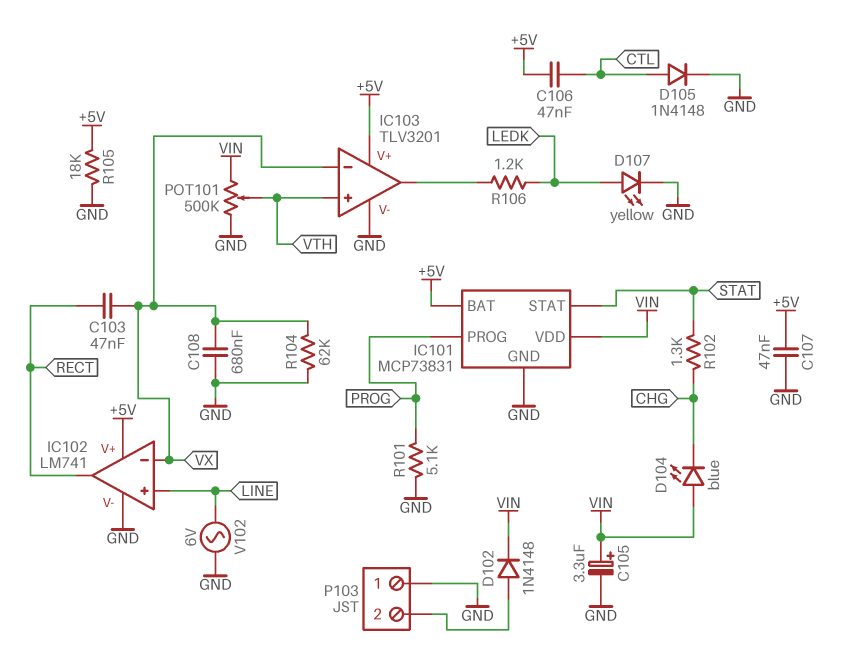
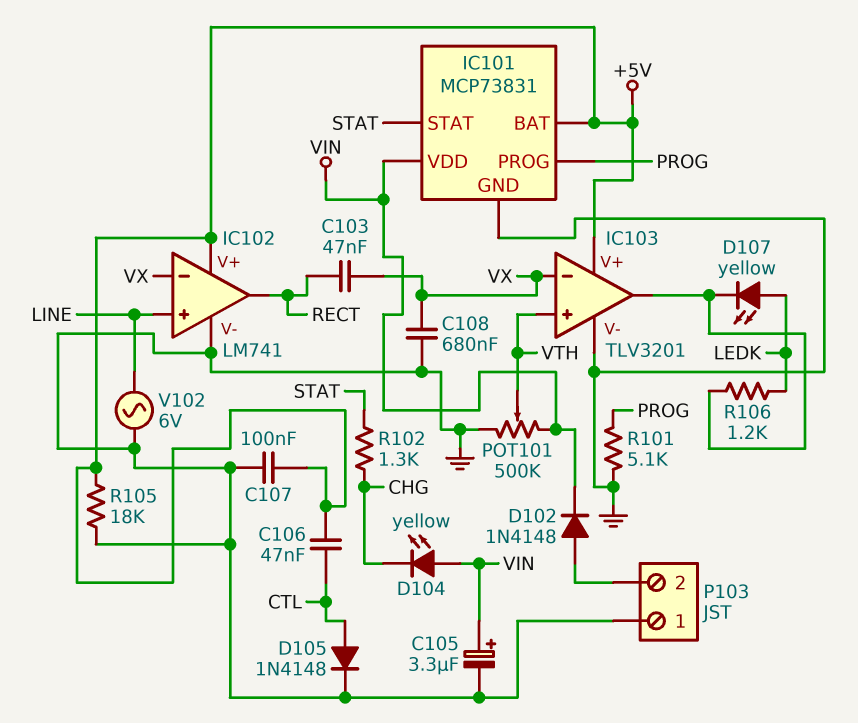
C107: 47nF (+5V, GND) -> 100nF (+5V, GND)
D104: LED blue (A VIN, K CHG) -> LED yellow (A VIN, K CHG)
D107: LED yellow (A LEDK, K GND) -> LED yellow (A LEDK, K IC103/out)
R104: 62k (GND, VX) -> none

